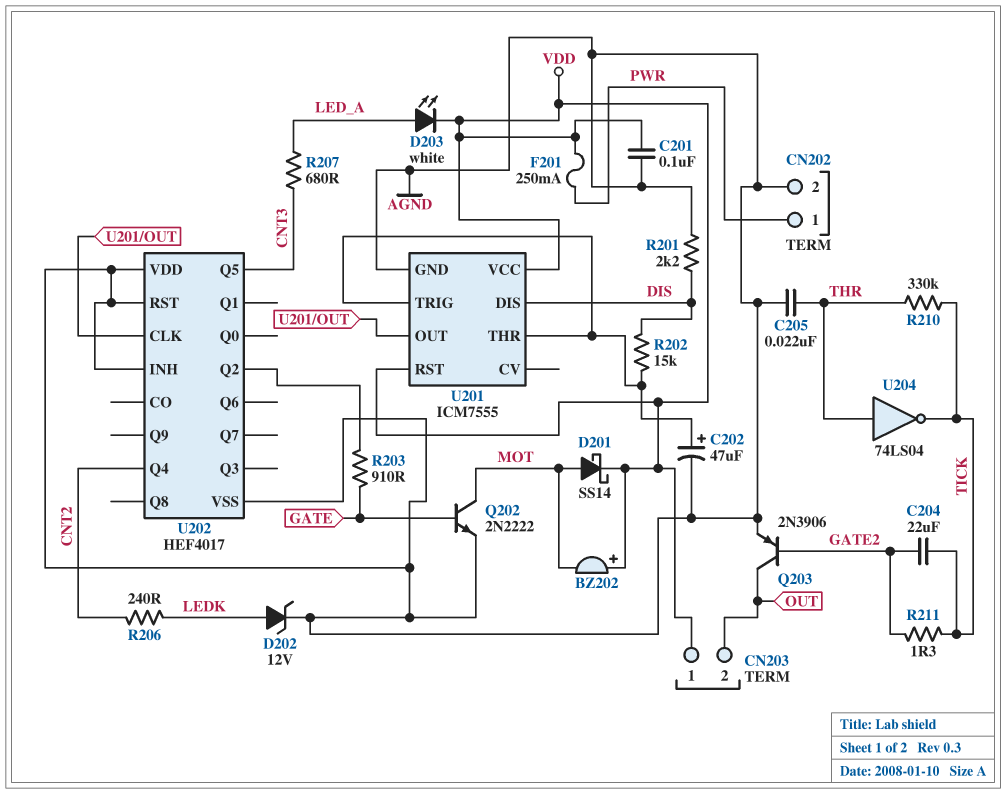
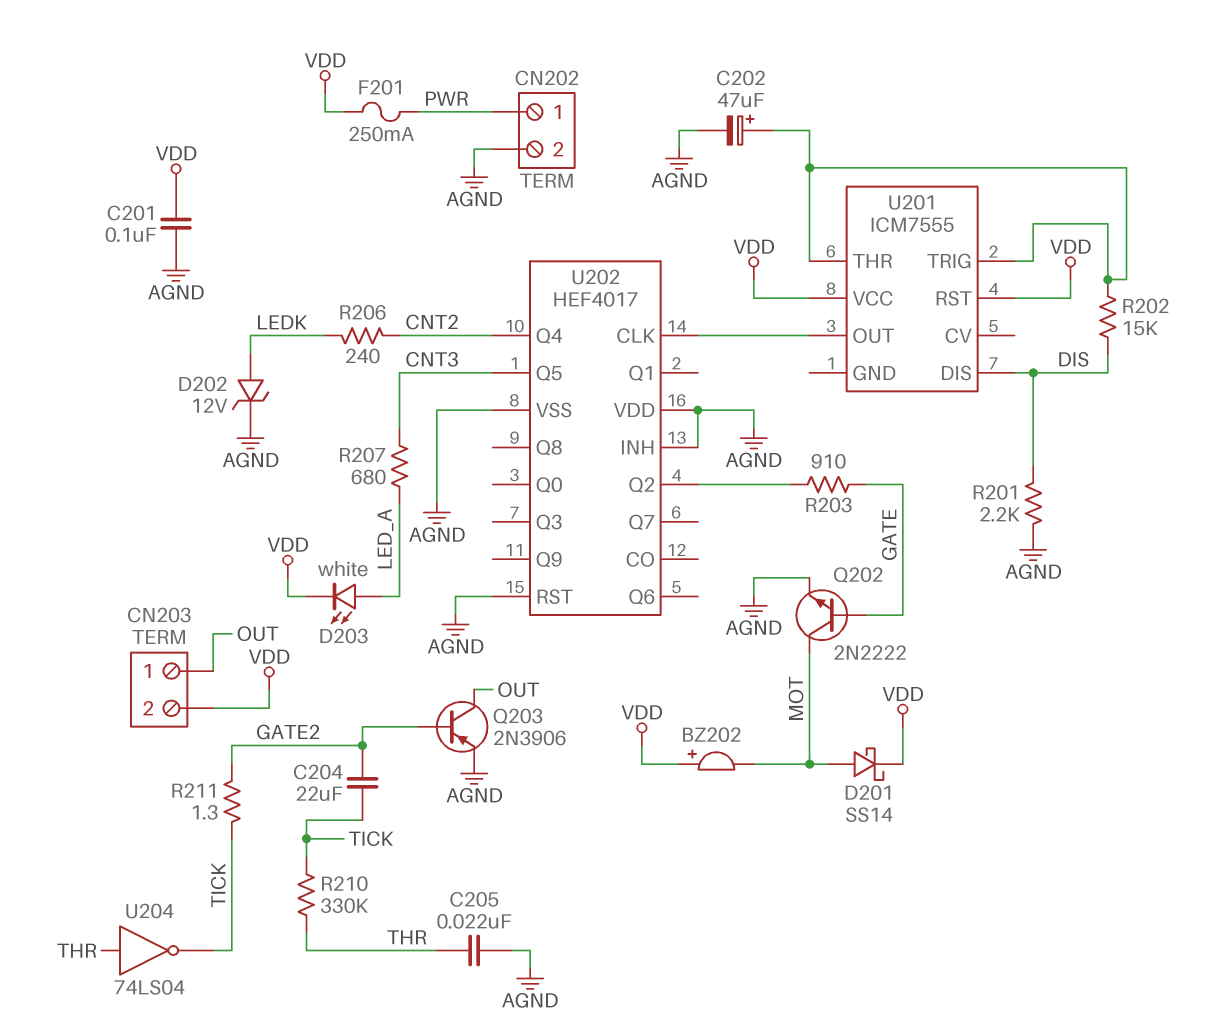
CN203 pin 1: VDD -> OUT
CN203 pin 2: OUT -> VDD
U201 pin GND: AGND -> none

